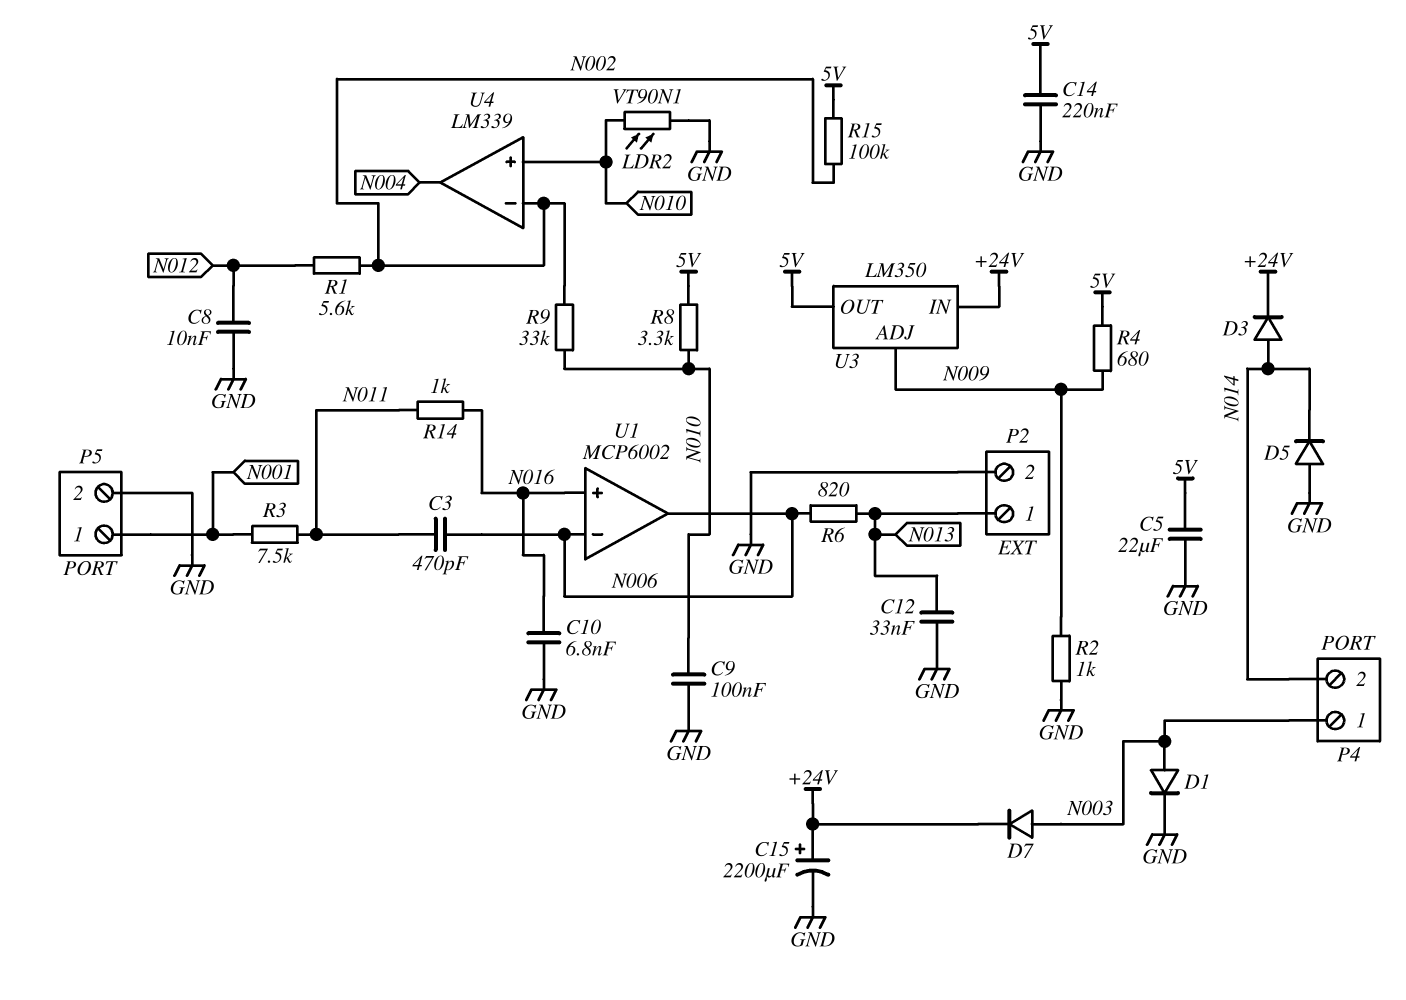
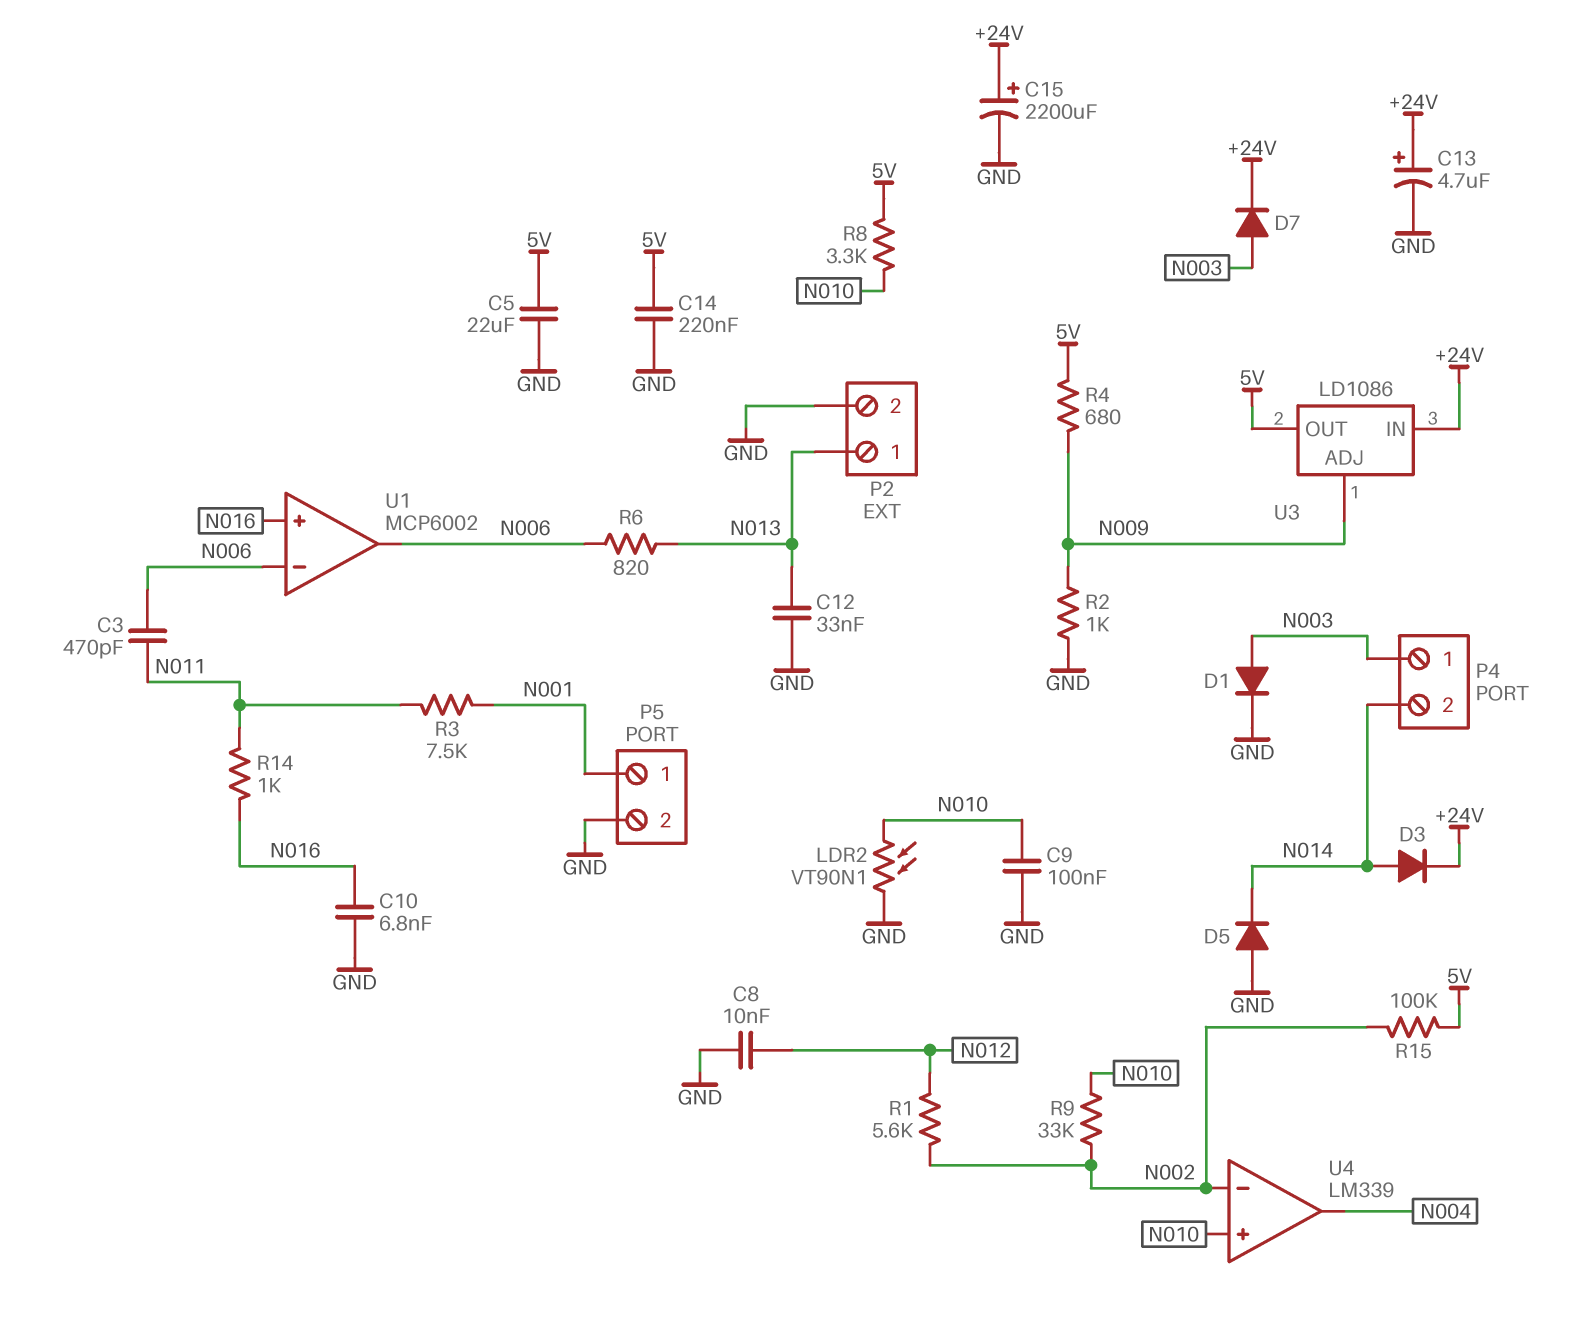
C13: none -> 4.7uF (plus +24V, minus GND)
U3: LM350 -> LD1086

